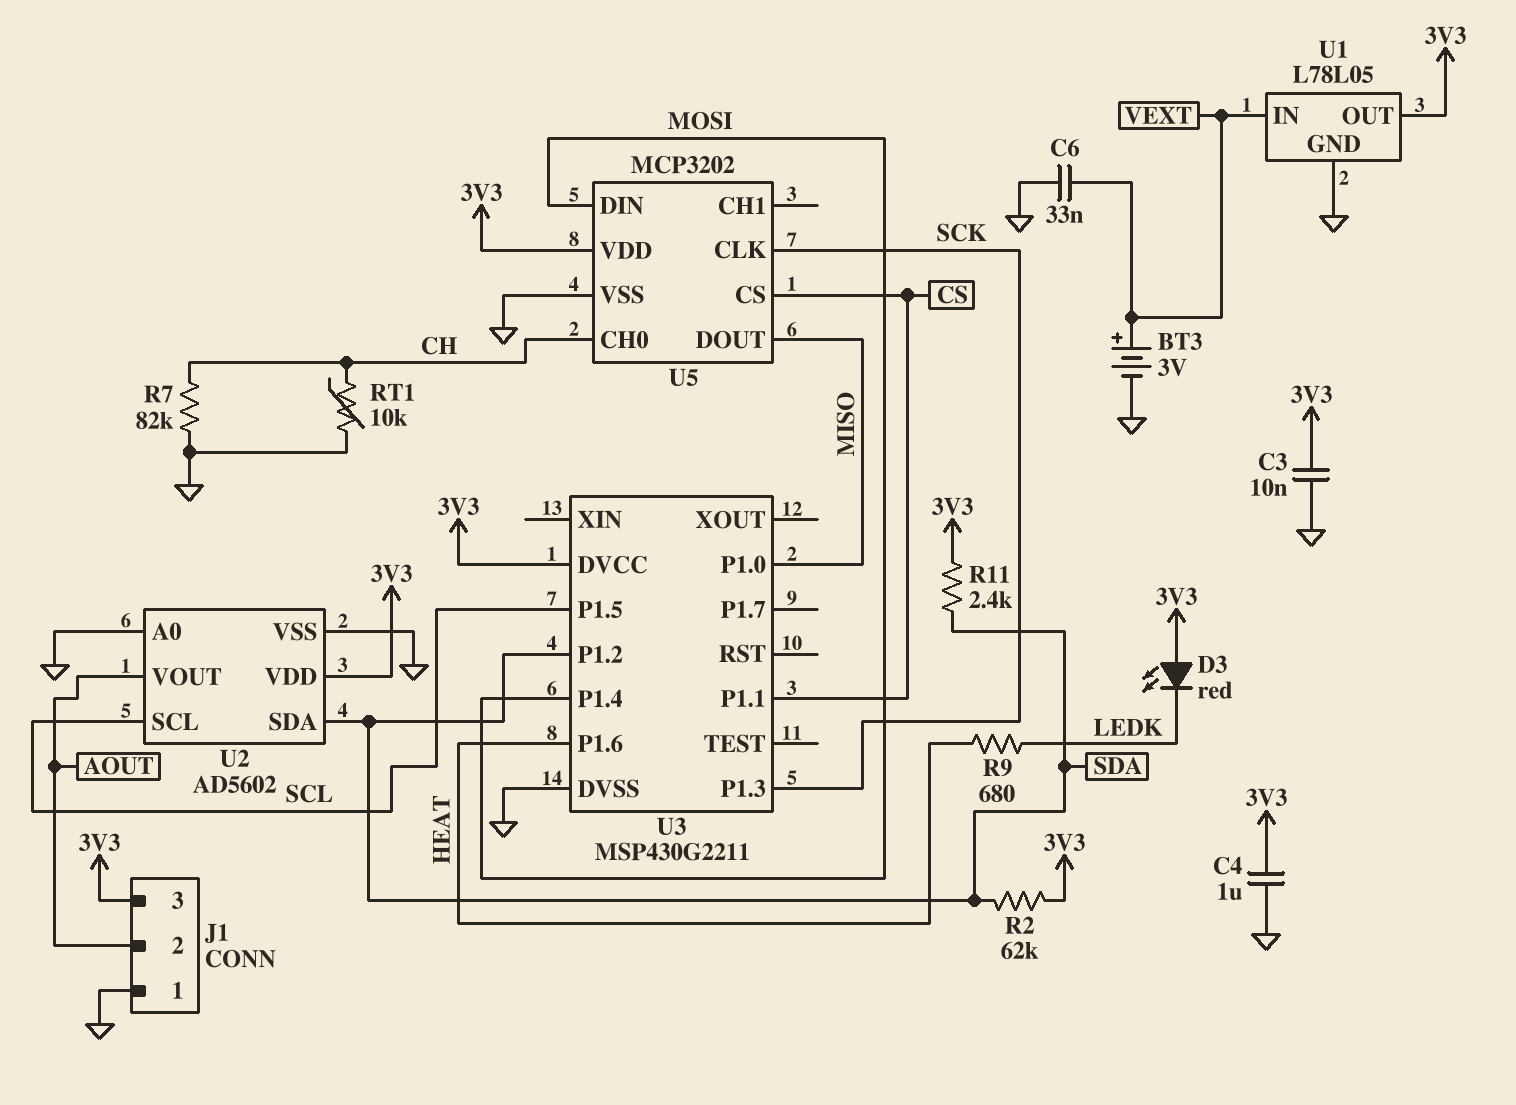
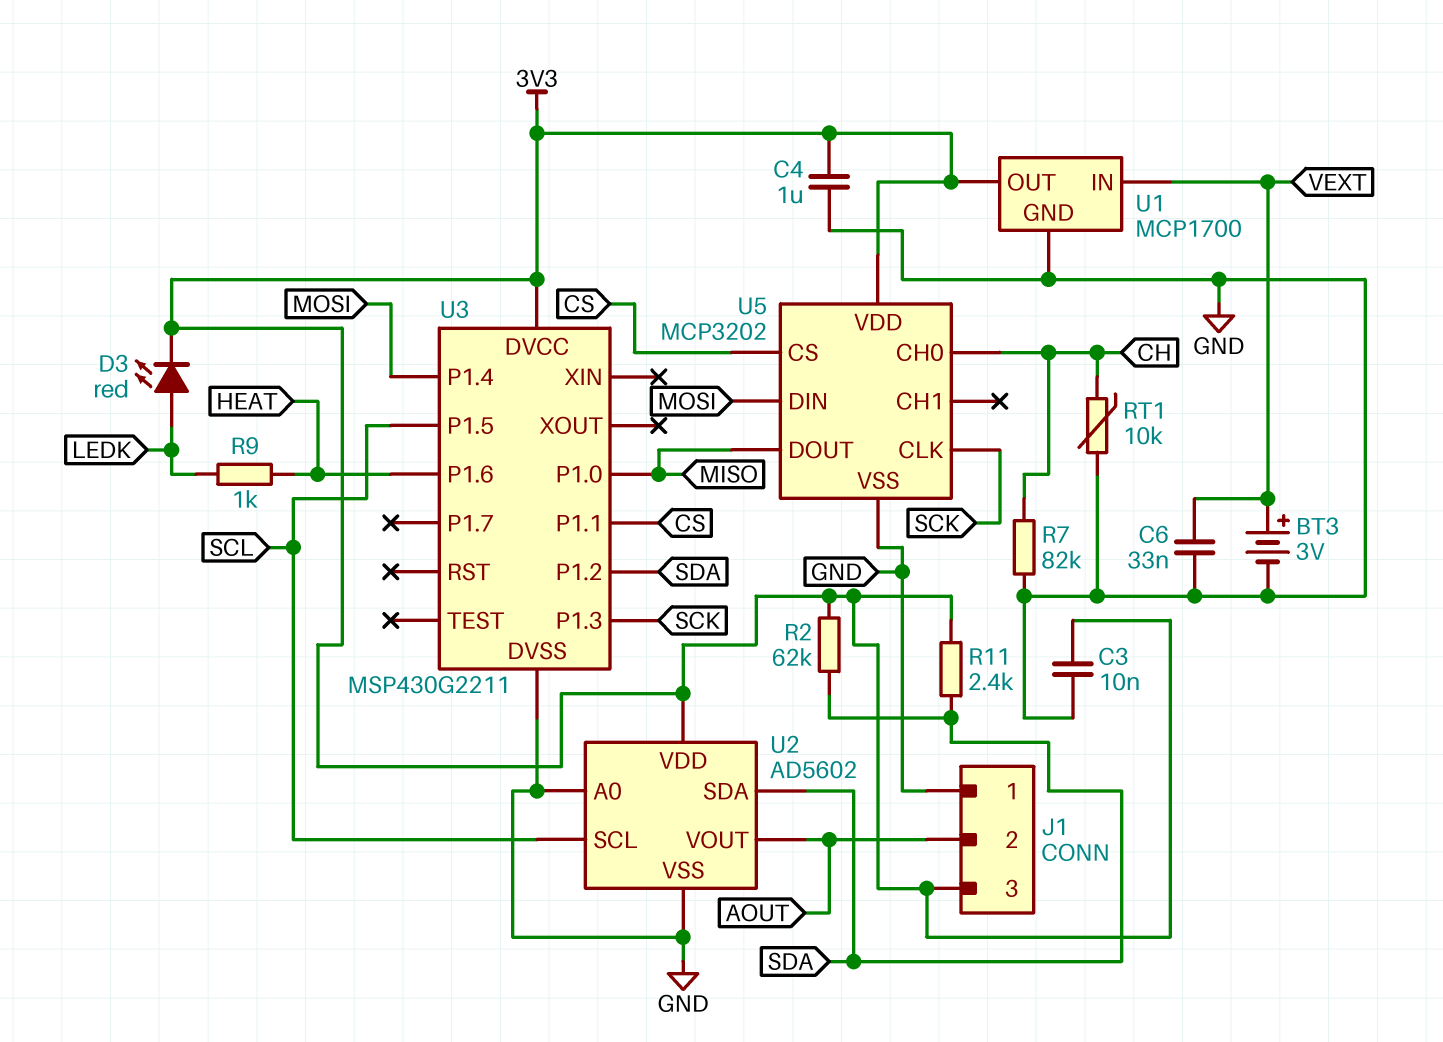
D3: LED red (A 3V3, K LEDK) -> LED red (A LEDK, K 3V3)
R9: 680 (HEAT, LEDK) -> 1k (HEAT, LEDK)
U1: L78L05 -> MCP1700

